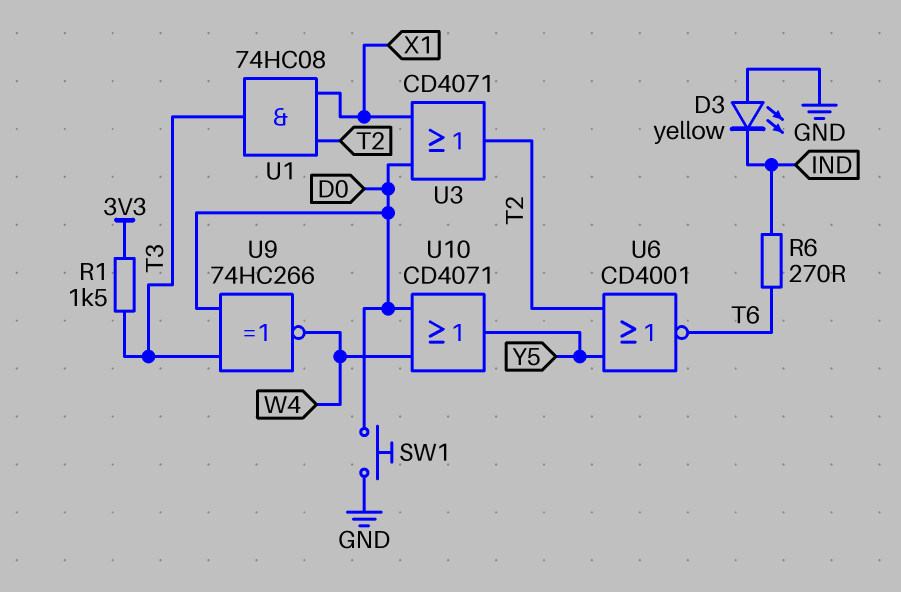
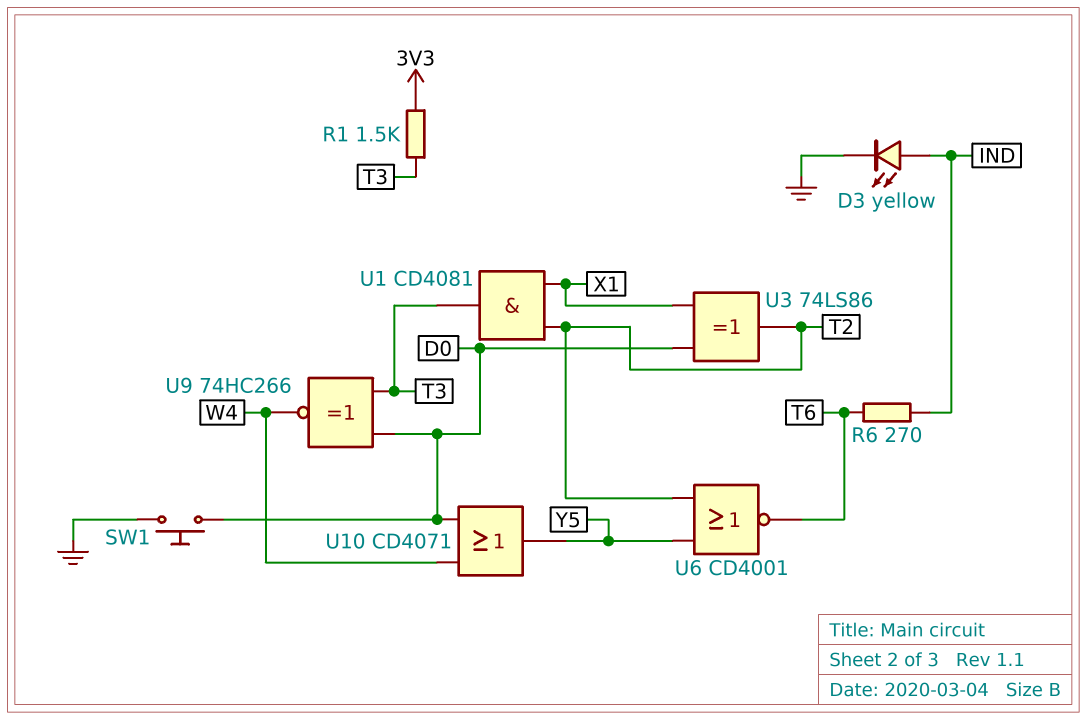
D3: LED yellow (A GND, K IND) -> LED yellow (A IND, K GND)
U1: AND 74HC08 (in T2, in X1, out T3) -> AND CD4081 (in T2, in X1, out T3)
U3: OR CD4071 (in D0, in X1, out T2) -> XOR 74LS86 (in D0, in X1, out T2)

